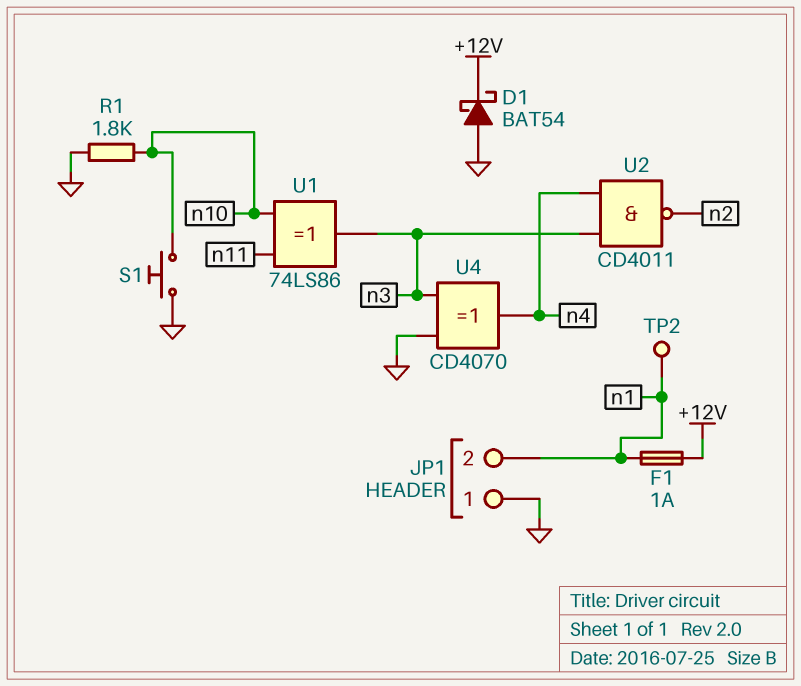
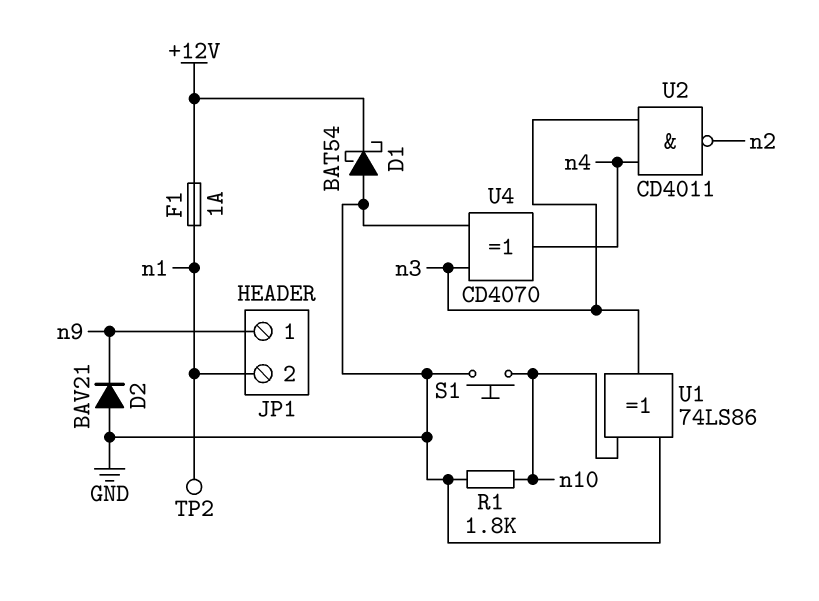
D2: none -> diode BAV21 (A GND, K n9)
JP1 pin 1: GND -> n9
U1: XOR 74LS86 (in n10, in n11, out n3) -> XOR 74LS86 (in GND, in n10, out n3)

